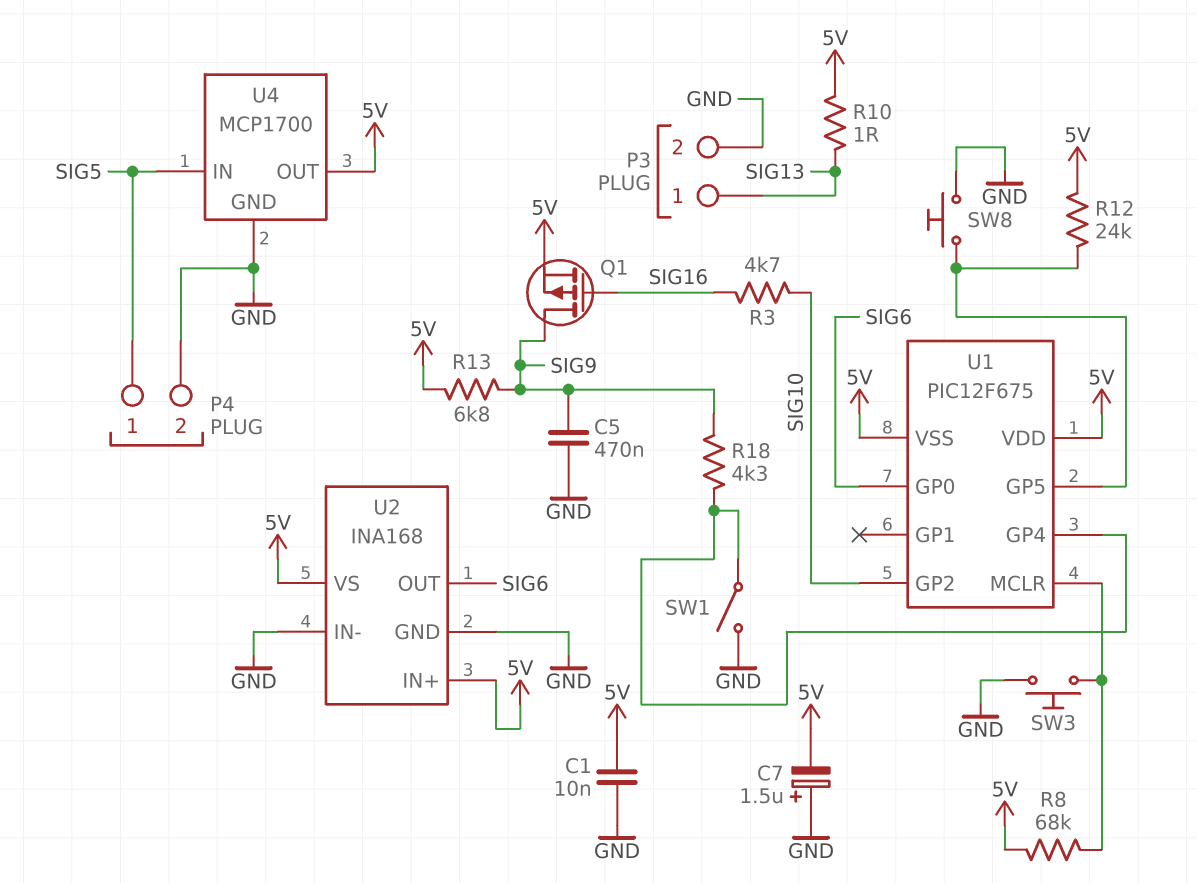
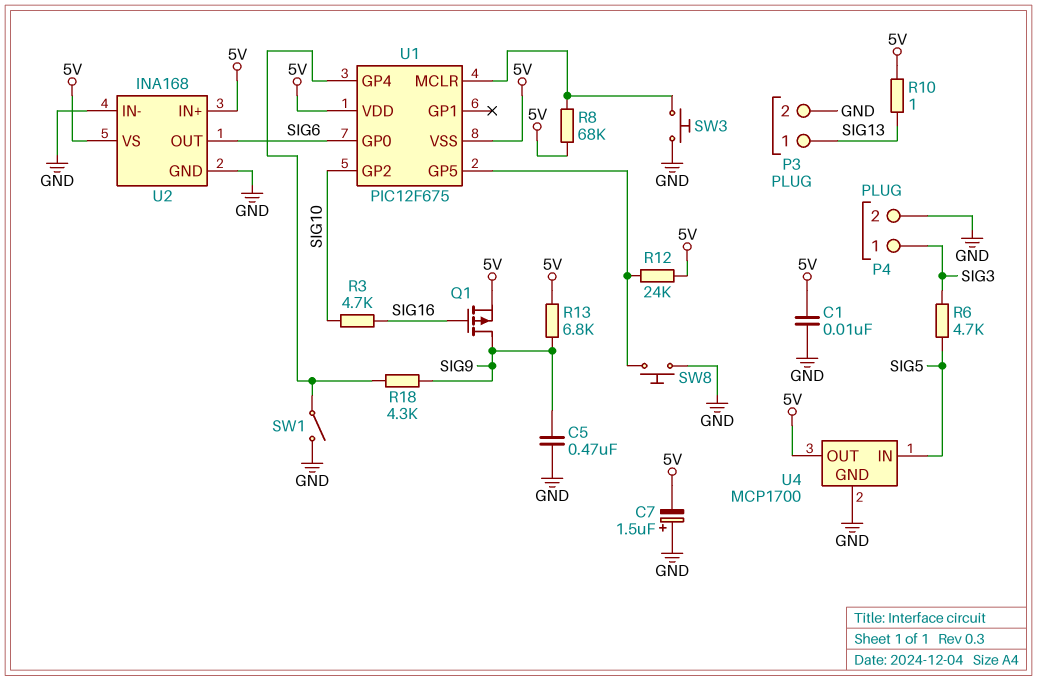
P4 pin 1: SIG5 -> SIG3
R6: none -> 4.7k (SIG3, SIG5)

